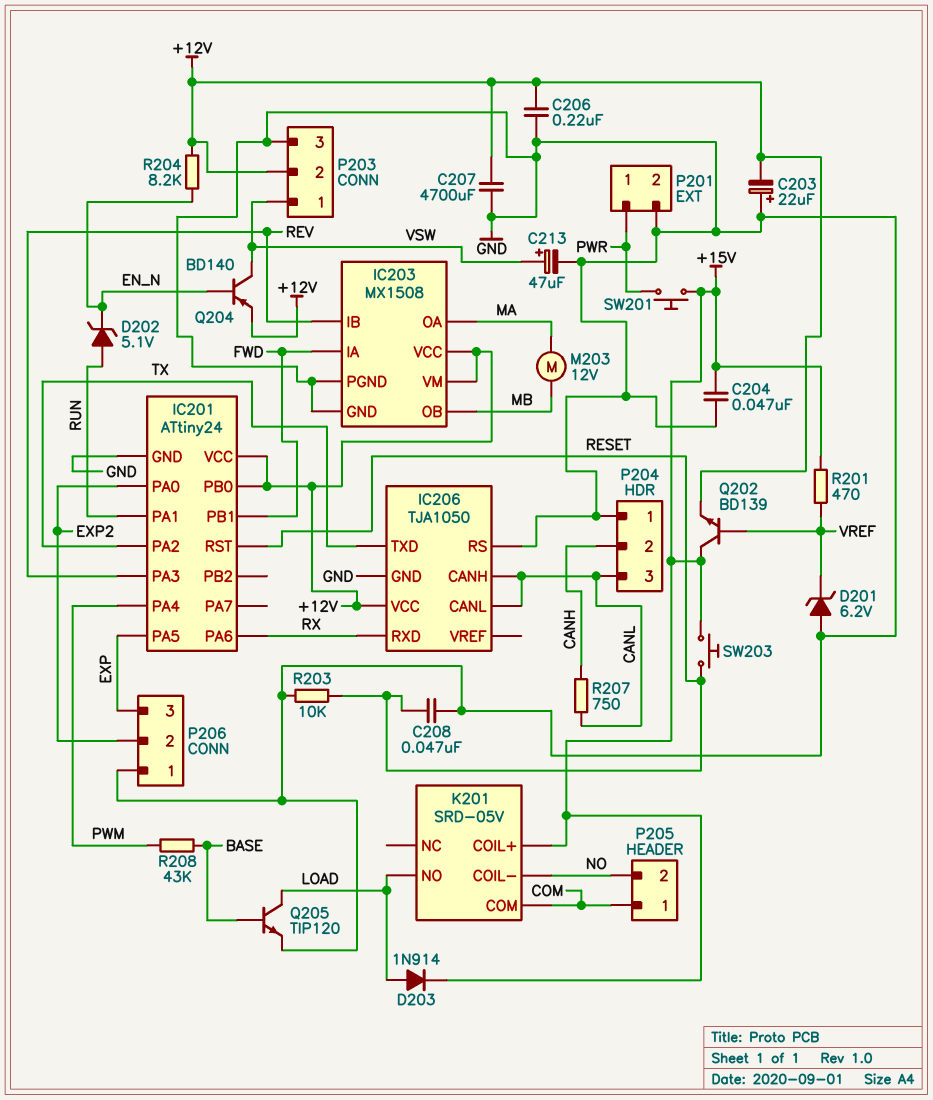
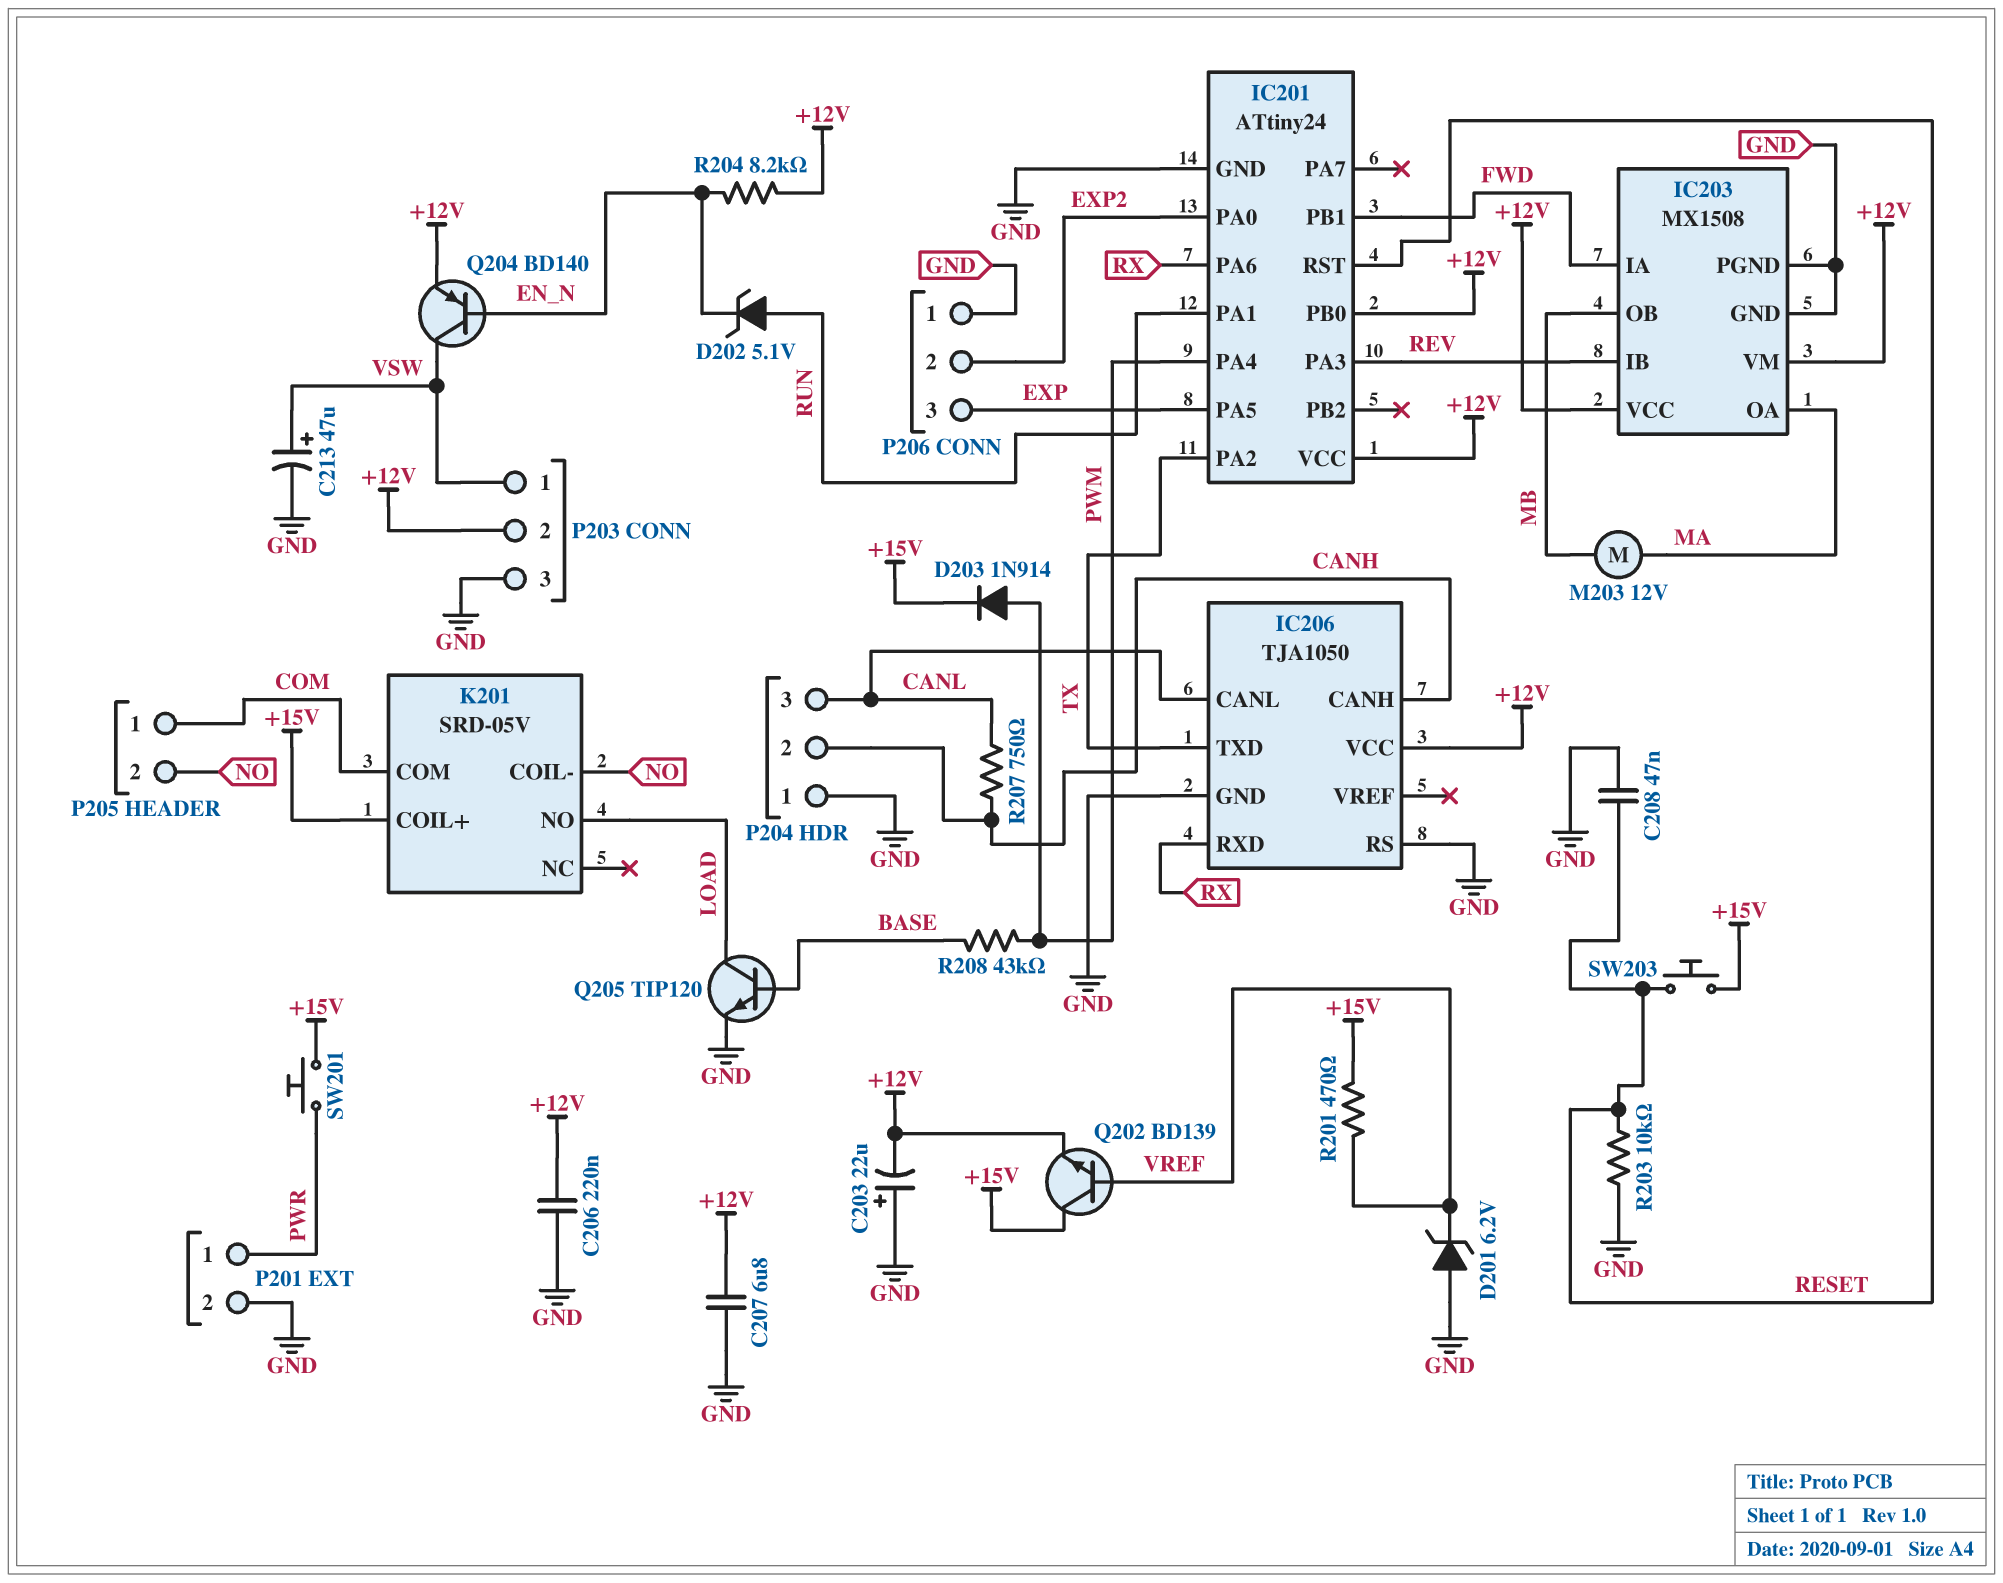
C204: 47nF (+15V, GND) -> none
C207: 4700uF (+12V, GND) -> 6.8uF (+12V, GND)
D203: diode 1N914 (A LOAD, K +15V) -> diode 1N914 (A PWM, K +15V)
IC206 pin CANH: CANL -> CANH

